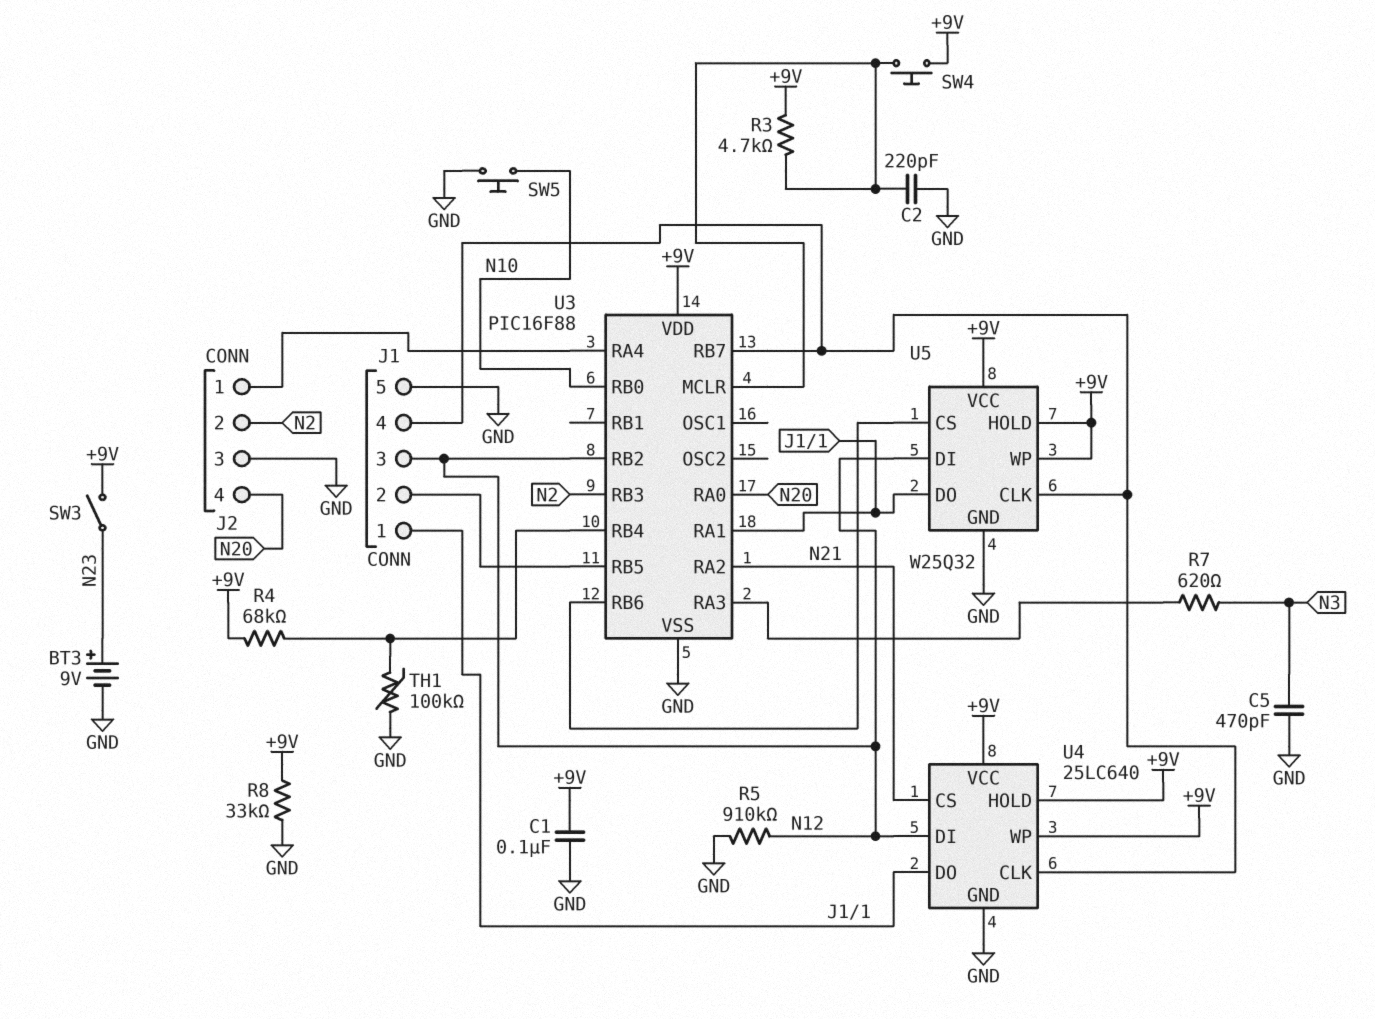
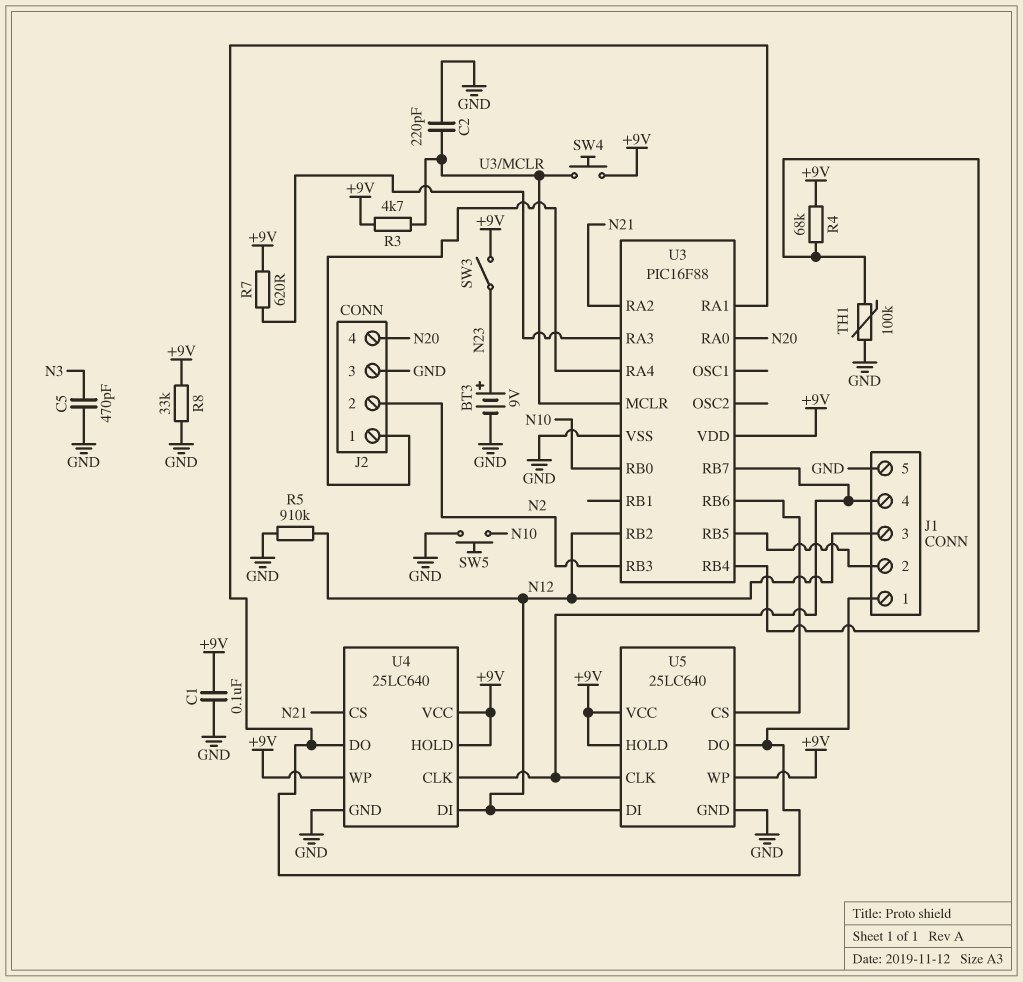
R7: 620 (N3, U3/RA3) -> 620 (+9V, U3/RA3)
U5: W25Q32 -> 25LC640

